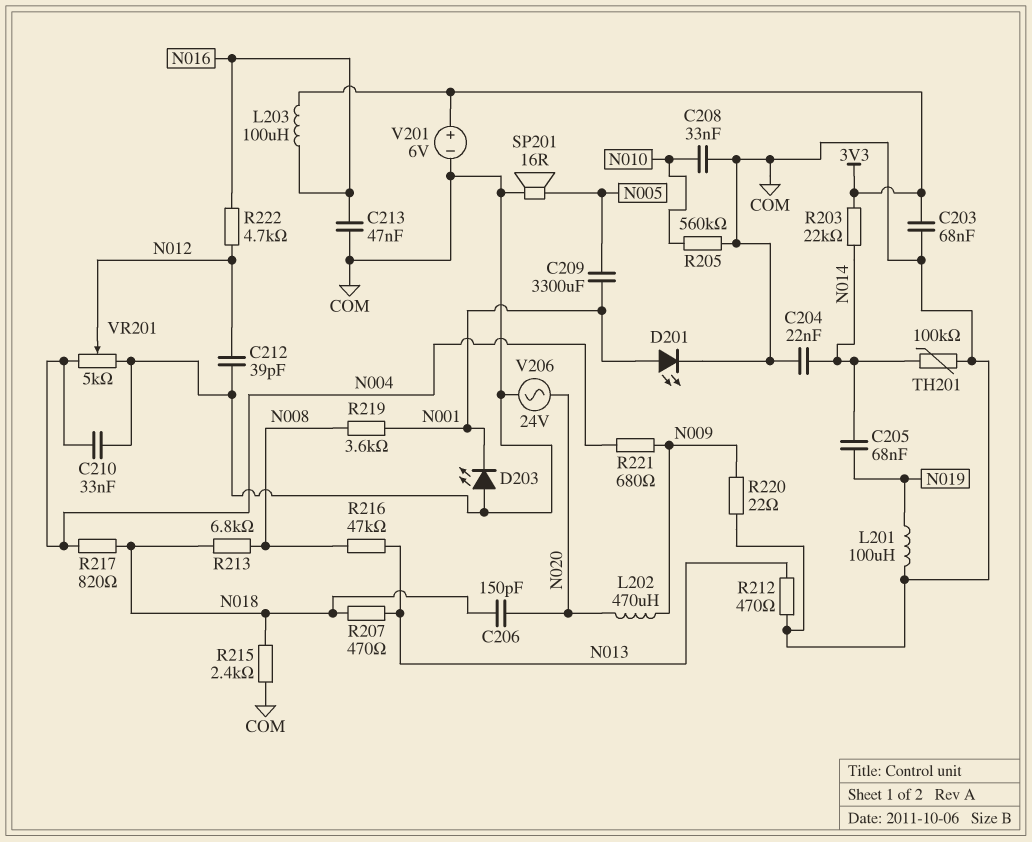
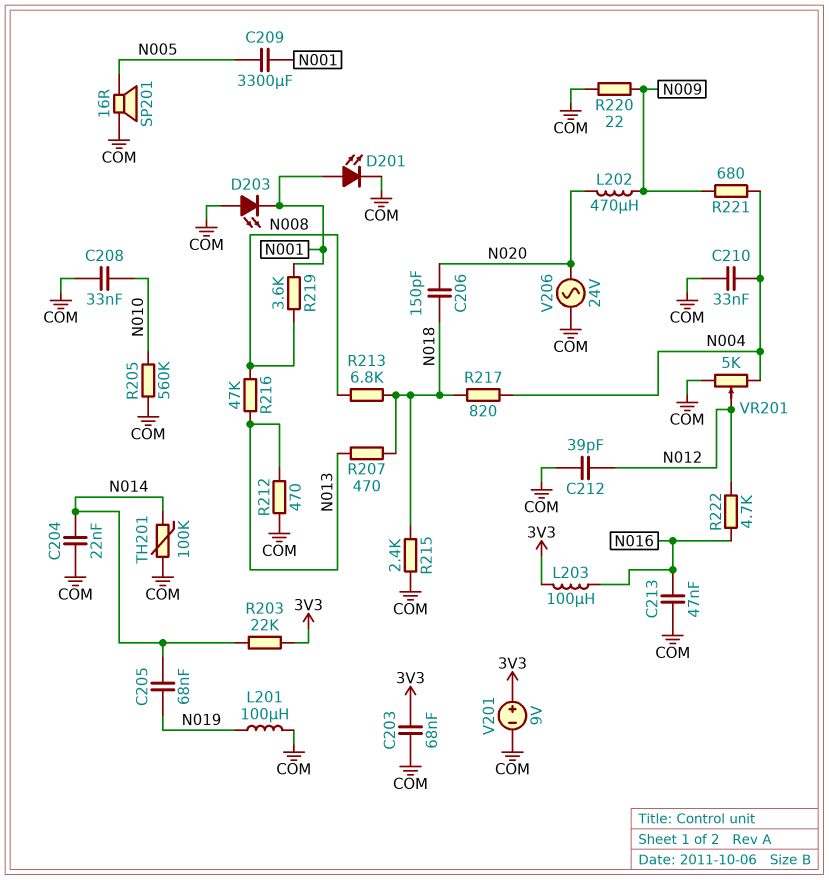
V201: 6V (plus 3V3, minus COM) -> 9V (plus 3V3, minus COM)

